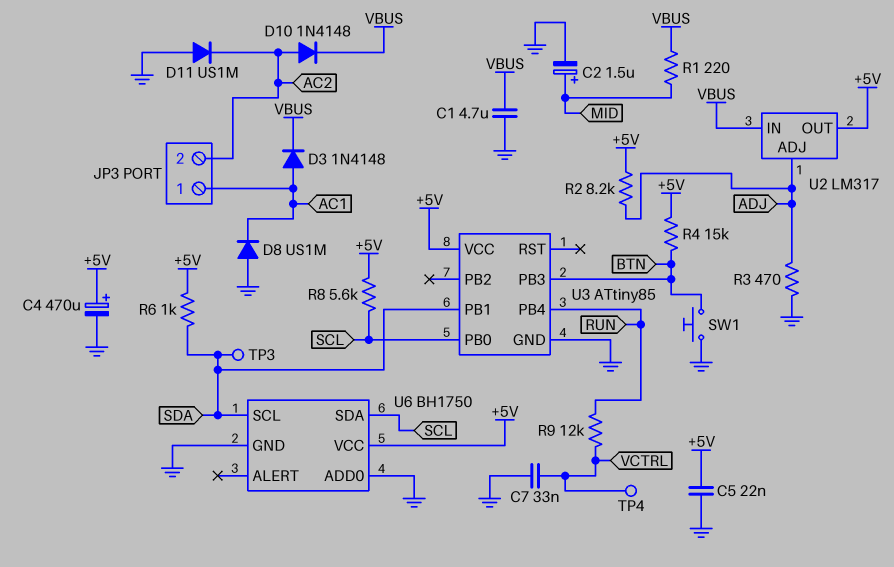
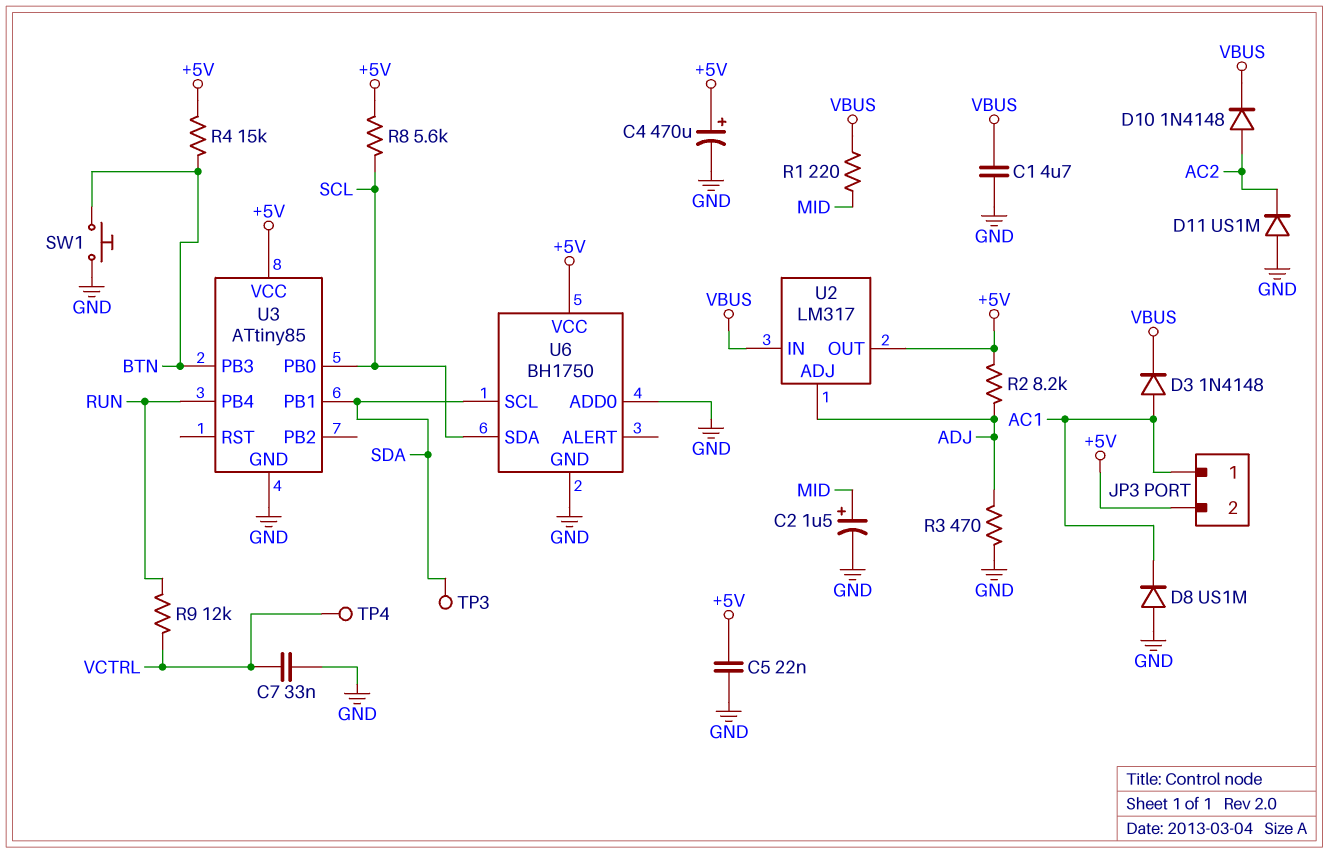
JP3 pin 2: AC2 -> +5V
R6: 1k (+5V, SDA) -> none

